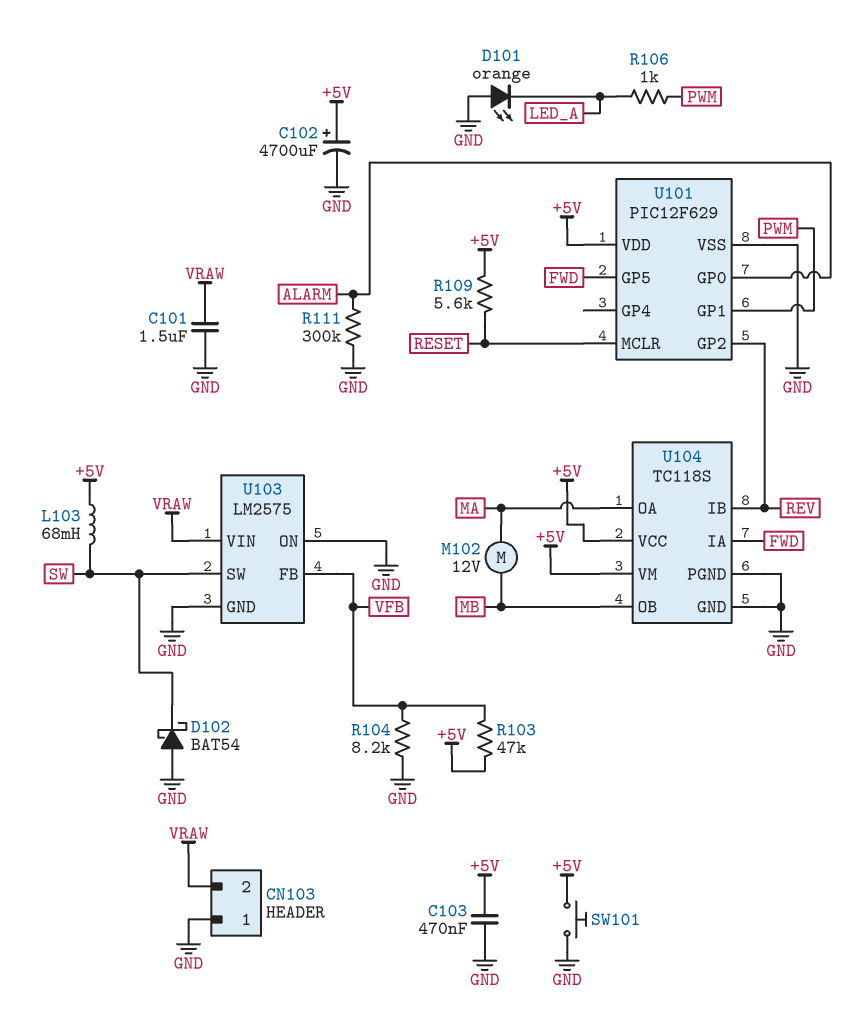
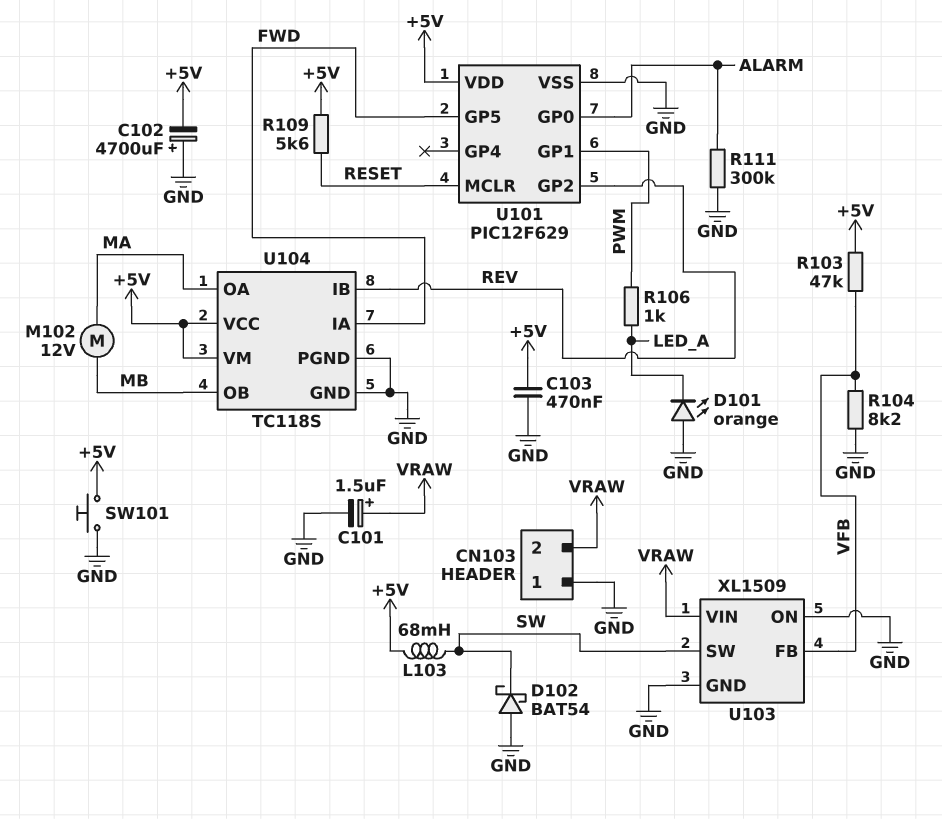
C101: 1.5uF (GND, VRAW) -> 1.5uF (plus VRAW, minus GND)
C102: 4700uF (plus +5V, minus GND) -> 4700uF (plus GND, minus +5V)
U103: LM2575 -> XL1509

